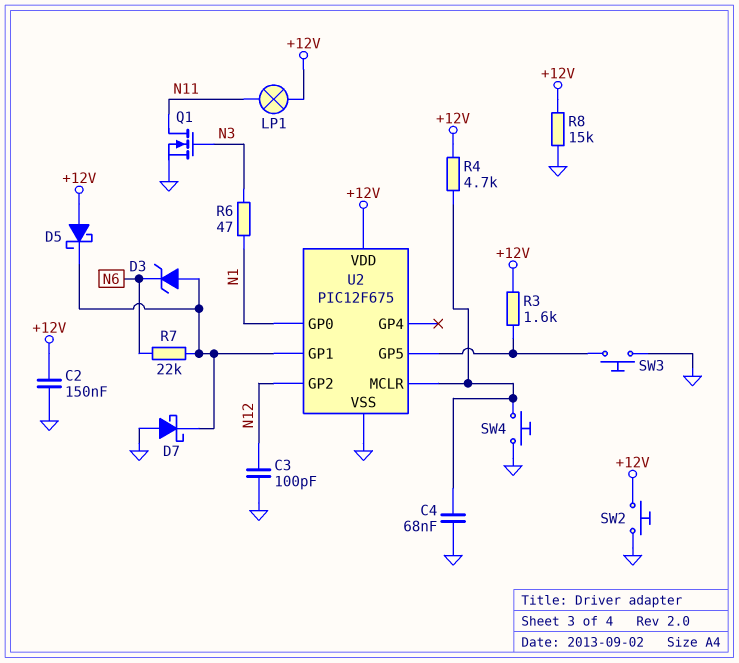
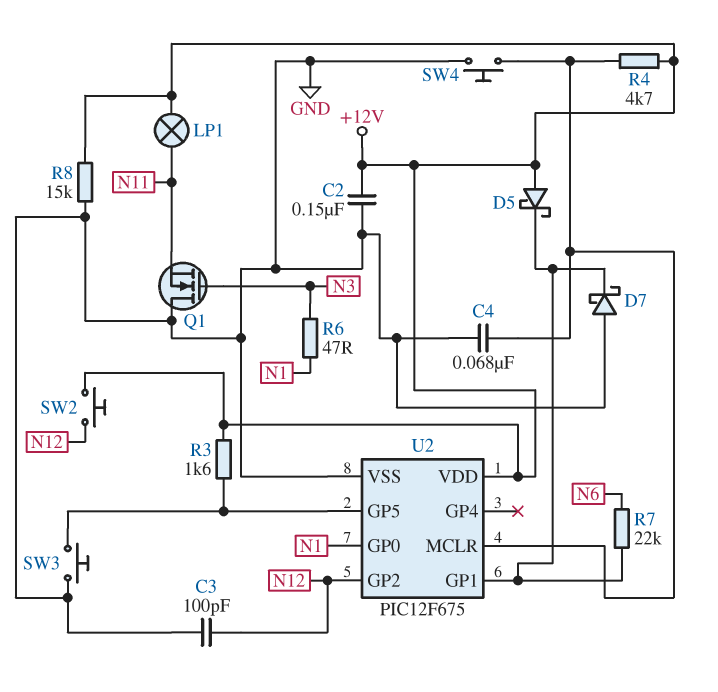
D3: zener (A U2/GP1, K N6) -> none
Q1: NMOS (G N3, D N11, S GND) -> NMOS (G N3, D GND, S N11)
SW2: button (+12V, GND) -> button (+12V, N12)

